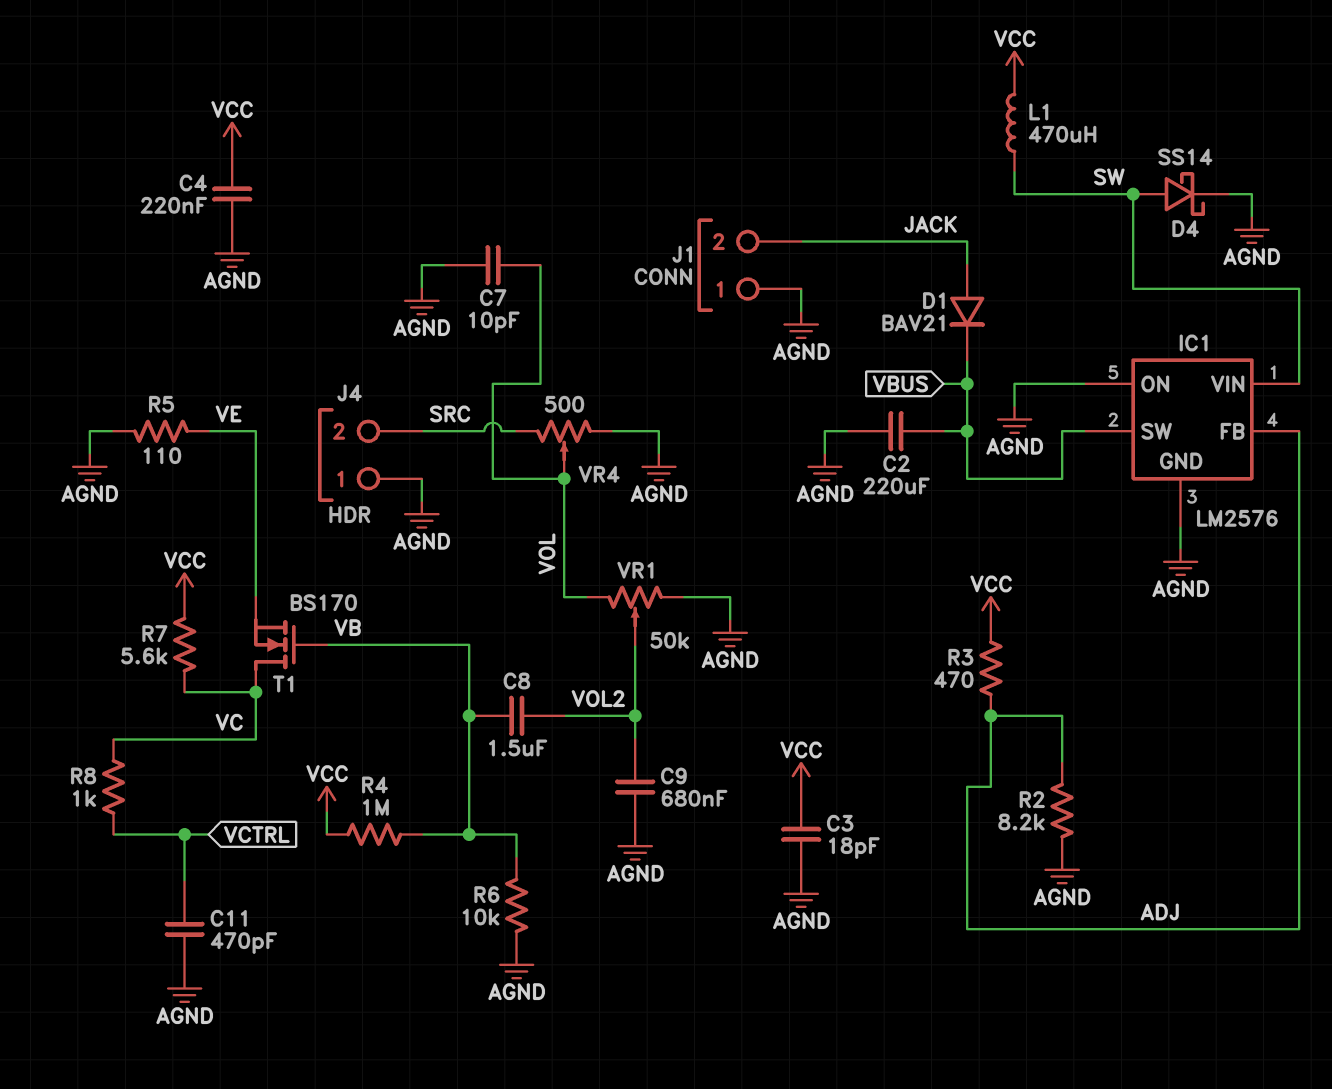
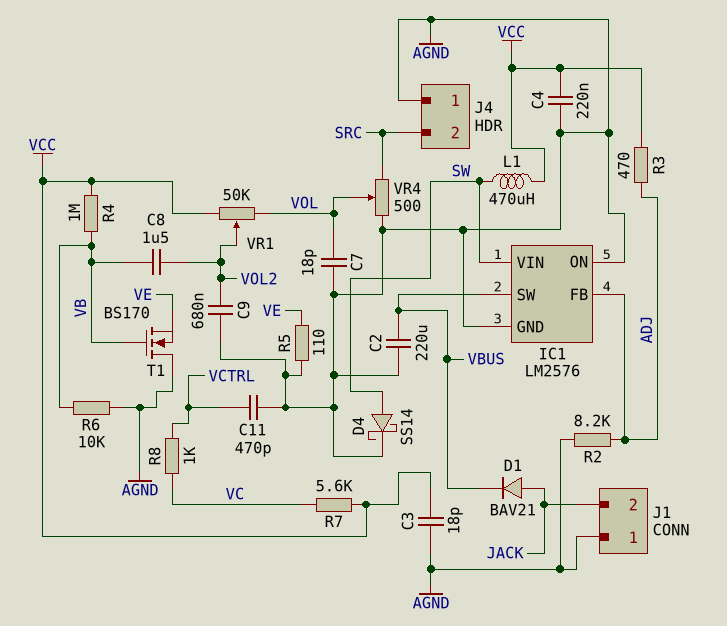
C7: 10pF (AGND, VOL) -> 18pF (AGND, VOL)
T1: NMOS BS170 (G VB, D VC, S VE) -> NMOS BS170 (G VB, D AGND, S VE)
VR1: 50k (AGND, VOL, wiper VOL2) -> 50k (VCC, VOL, wiper VOL2)

